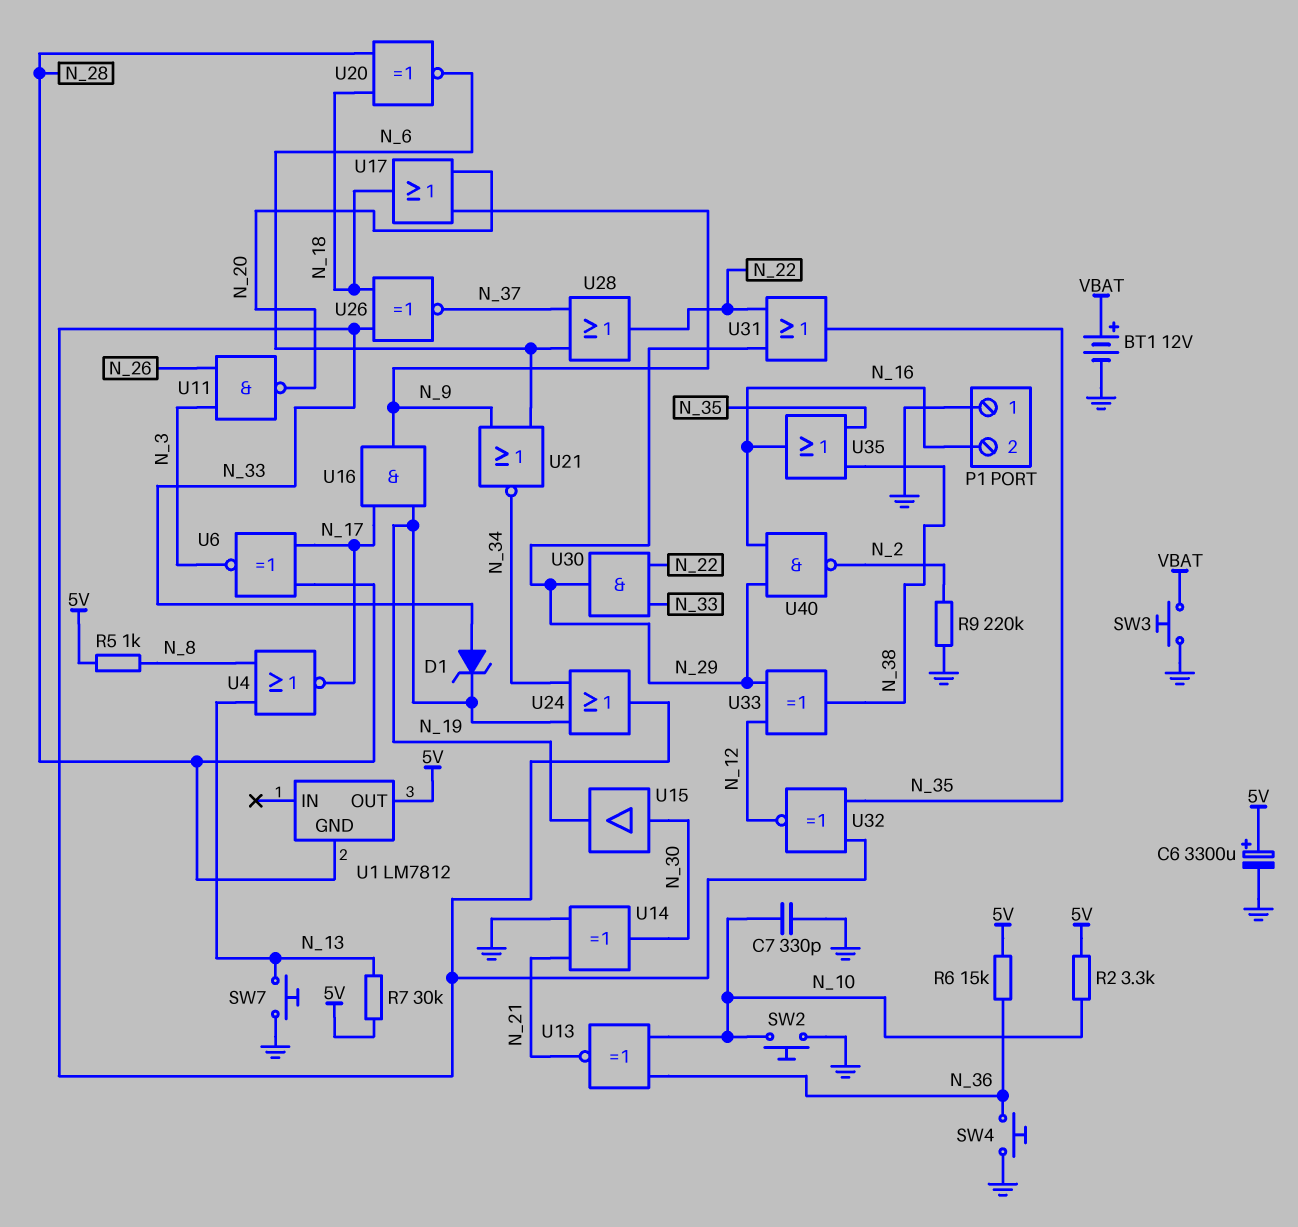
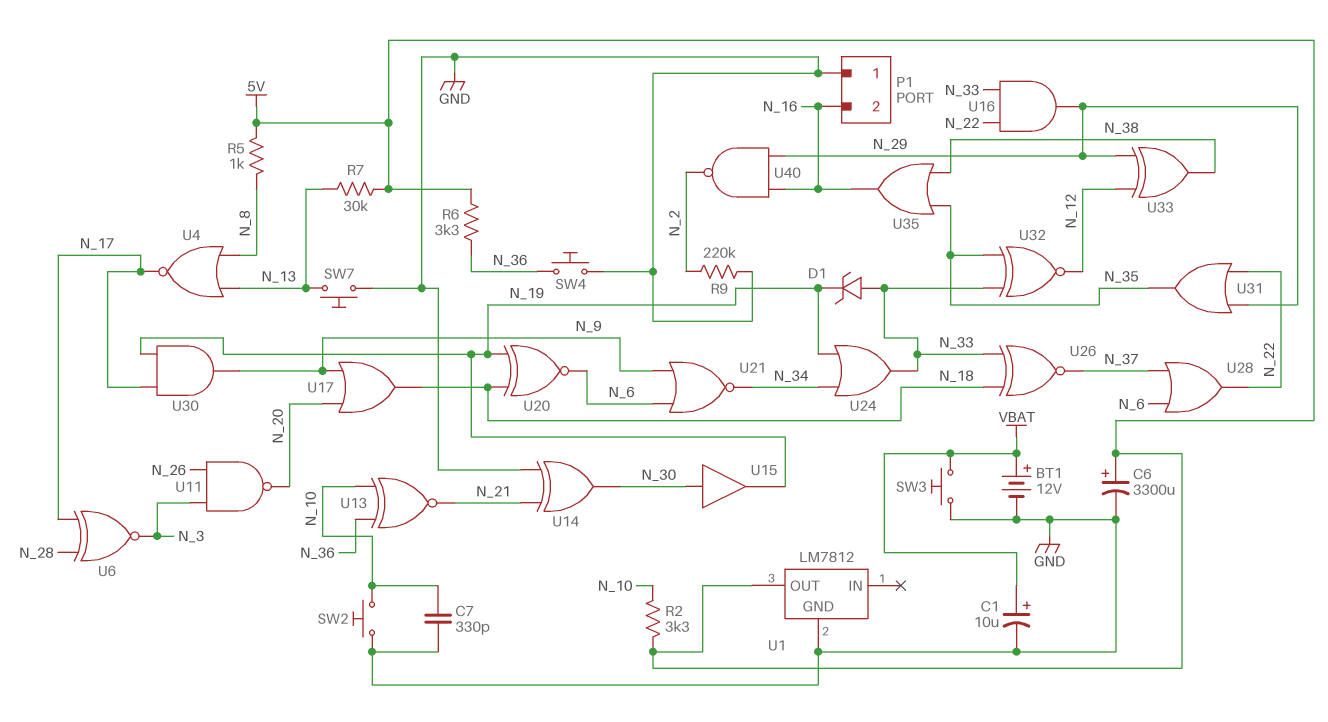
C1: none -> 10uF (plus VBAT, minus GND)
R6: 15k (5V, N_36) -> 3.3k (5V, N_36)
U1 pin GND: N_28 -> GND
U16: AND (in N_17, in N_19, out N_9) -> AND (in N_22, in N_33, out N_29)
U20: XNOR (in N_18, in N_28, out N_6) -> XNOR (in N_18, in N_19, out N_6)
U30: AND (in N_22, in N_33, out N_29) -> AND (in N_17, in N_19, out N_9)

